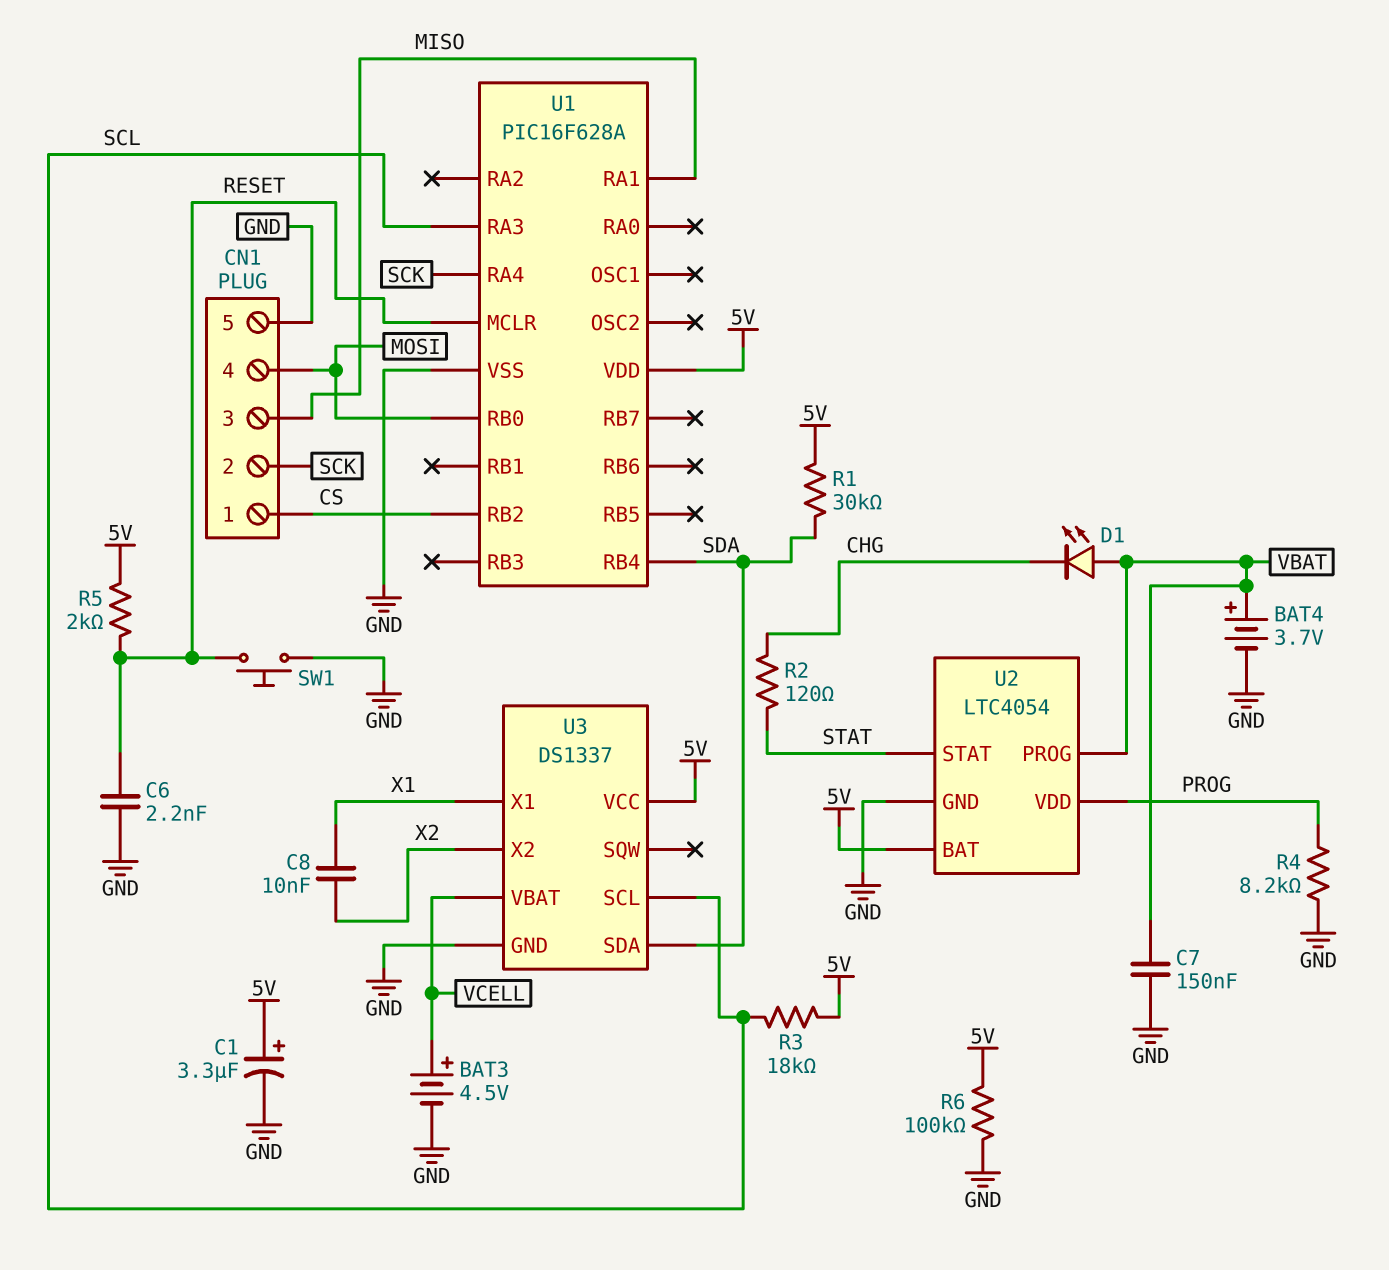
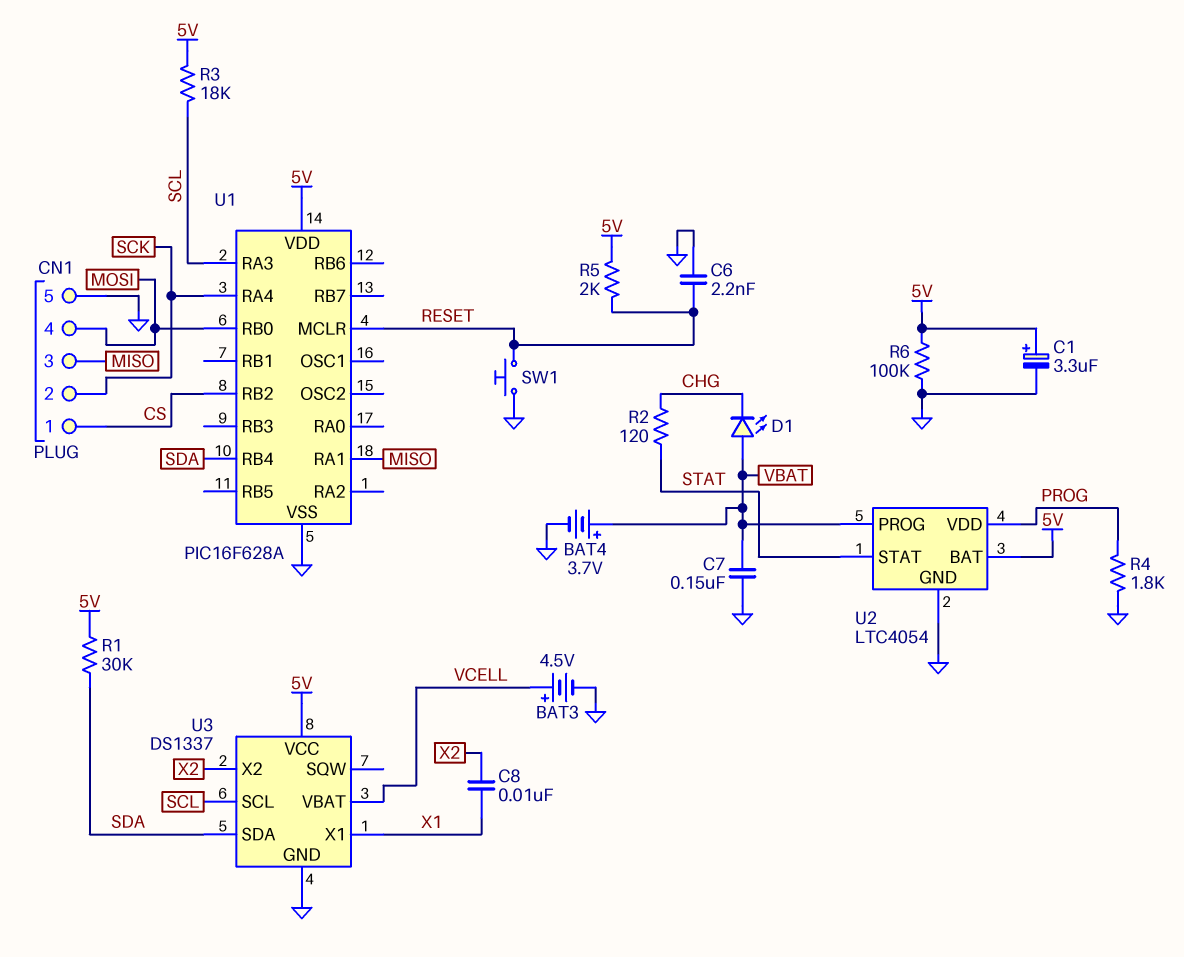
R4: 8.2k (GND, PROG) -> 1.8k (GND, PROG)

